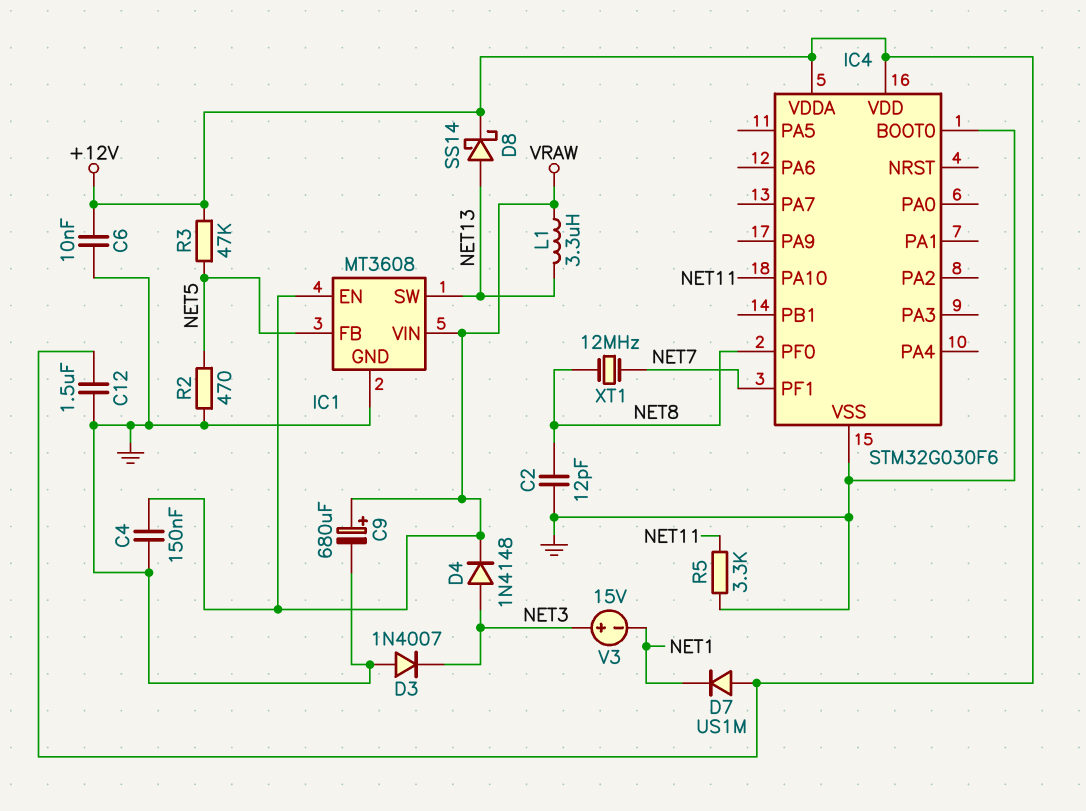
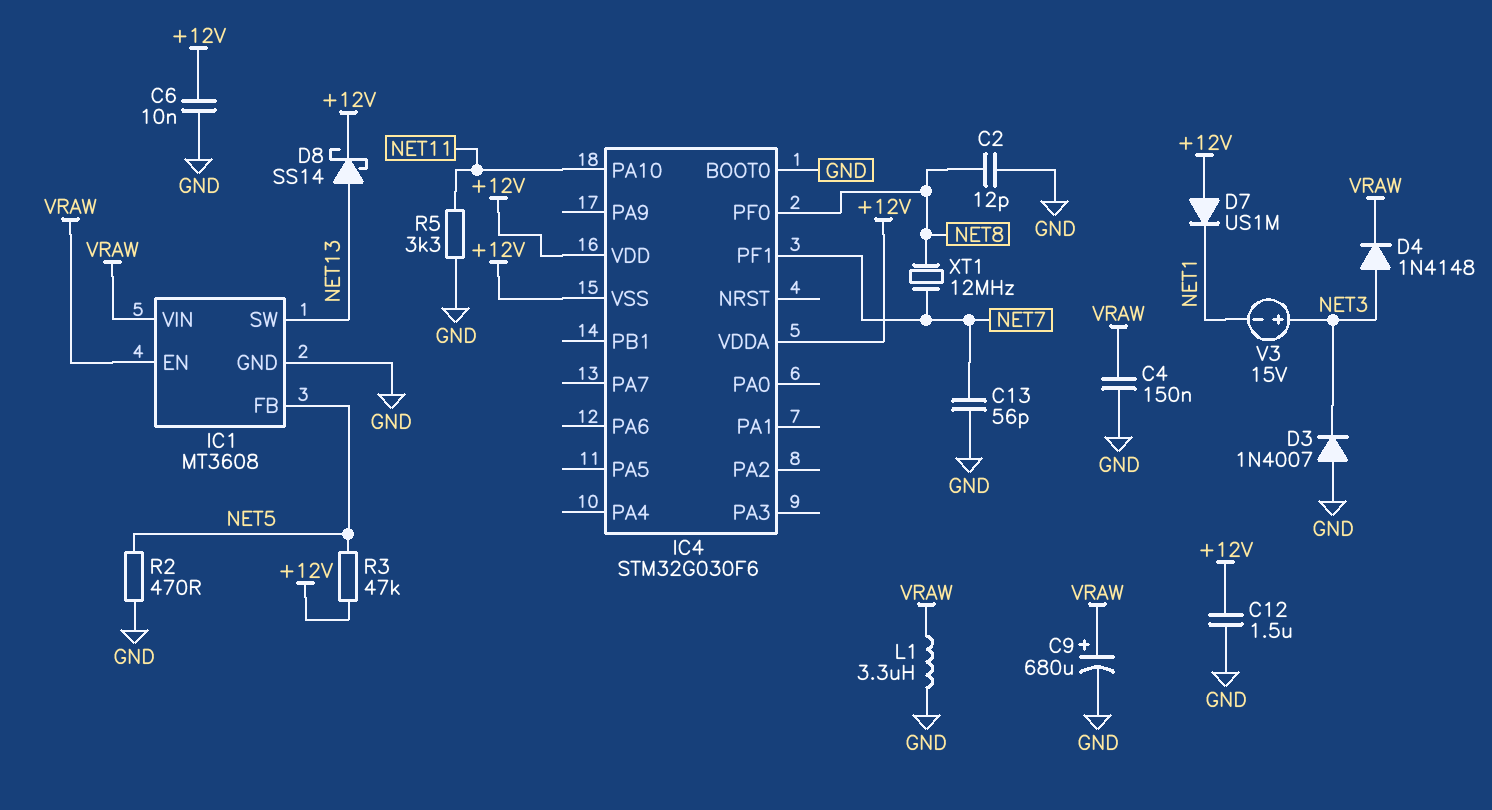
C13: none -> 56pF (GND, NET7)
IC4 pin VSS: GND -> +12V
L1: 3.3uH (NET13, VRAW) -> 3.3uH (GND, VRAW)

